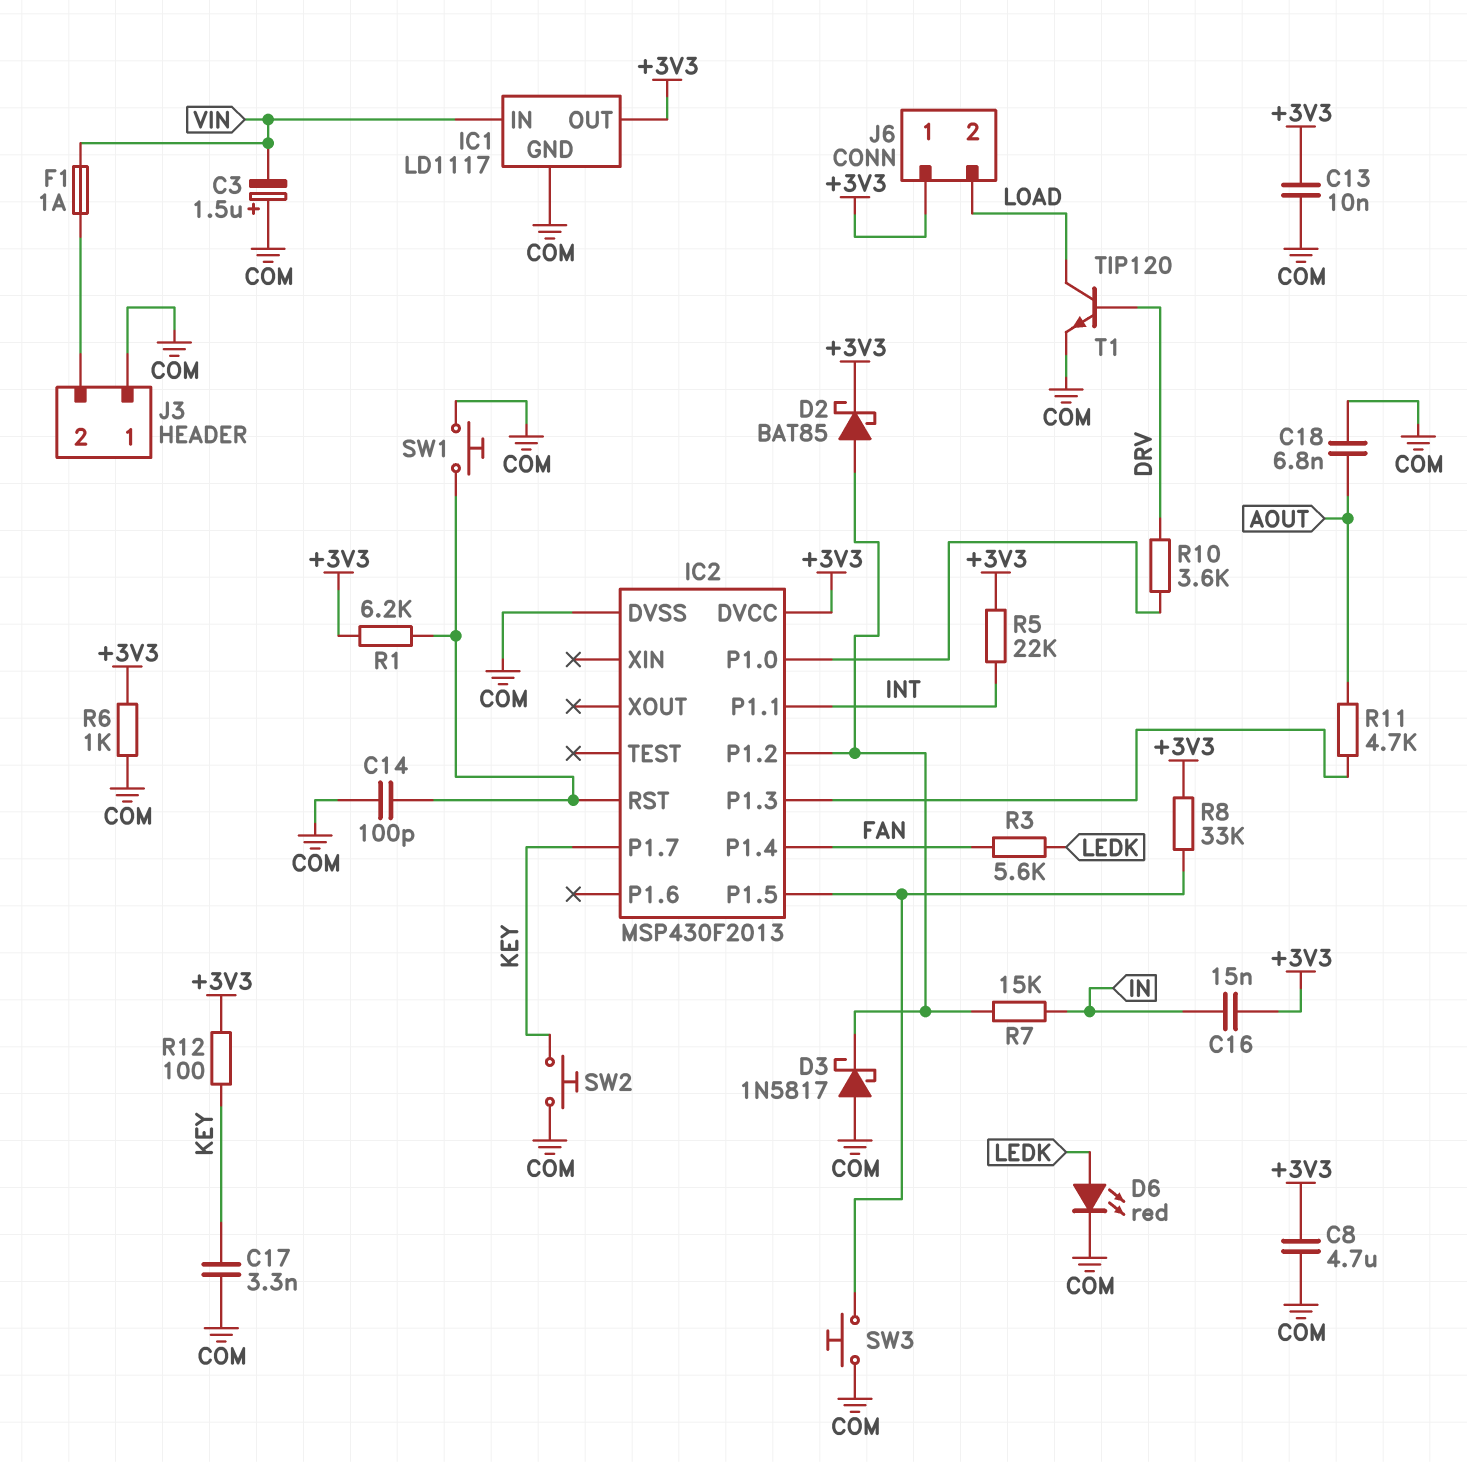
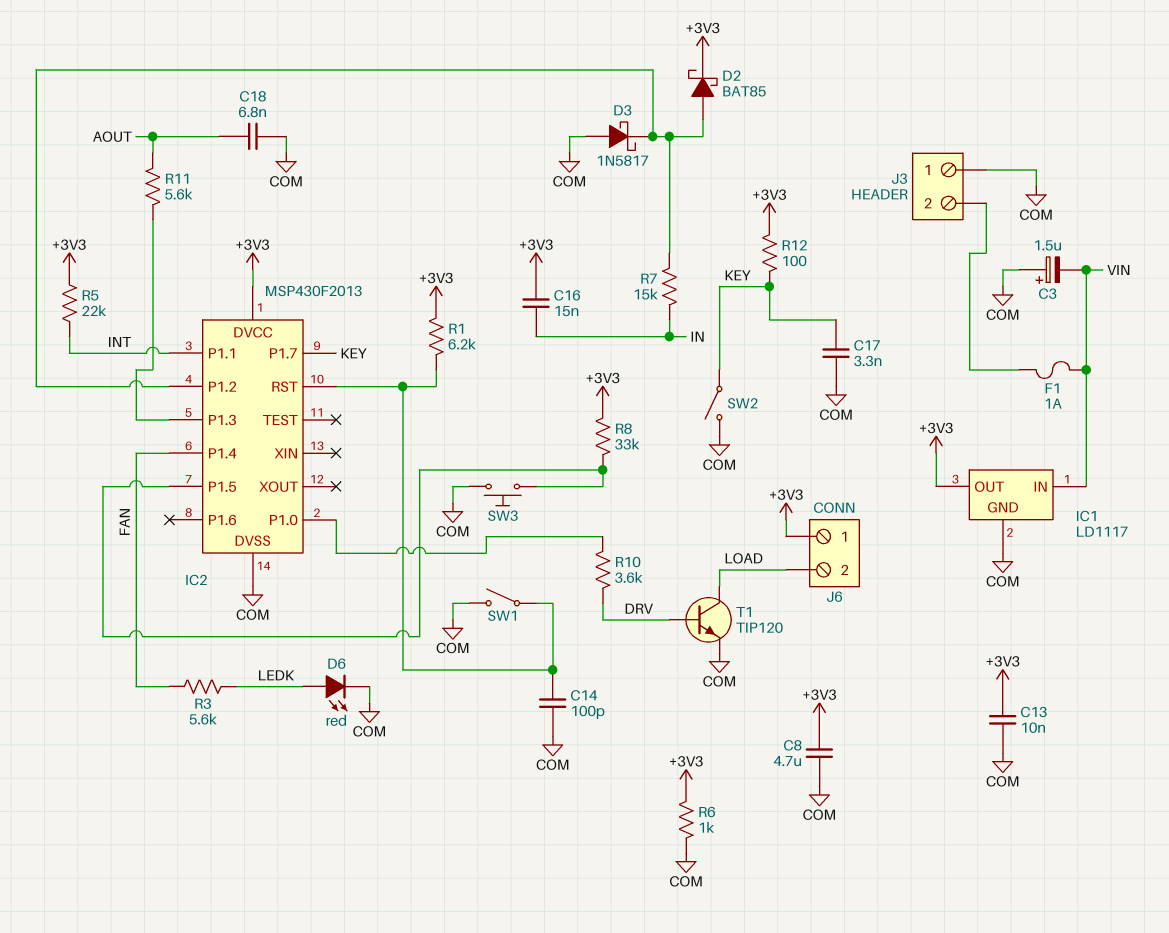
R11: 4.7k (AOUT, IC2/P1.3) -> 5.6k (AOUT, IC2/P1.3)
SW1: button (COM, IC2/RST) -> switch (COM, IC2/RST)
SW2: button (COM, KEY) -> switch (COM, KEY)

